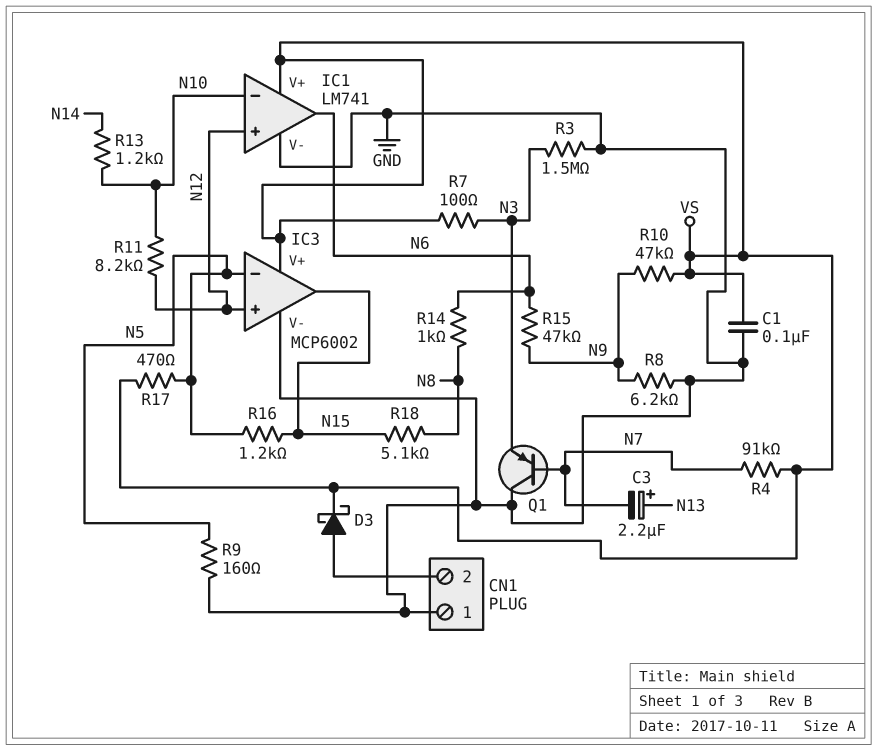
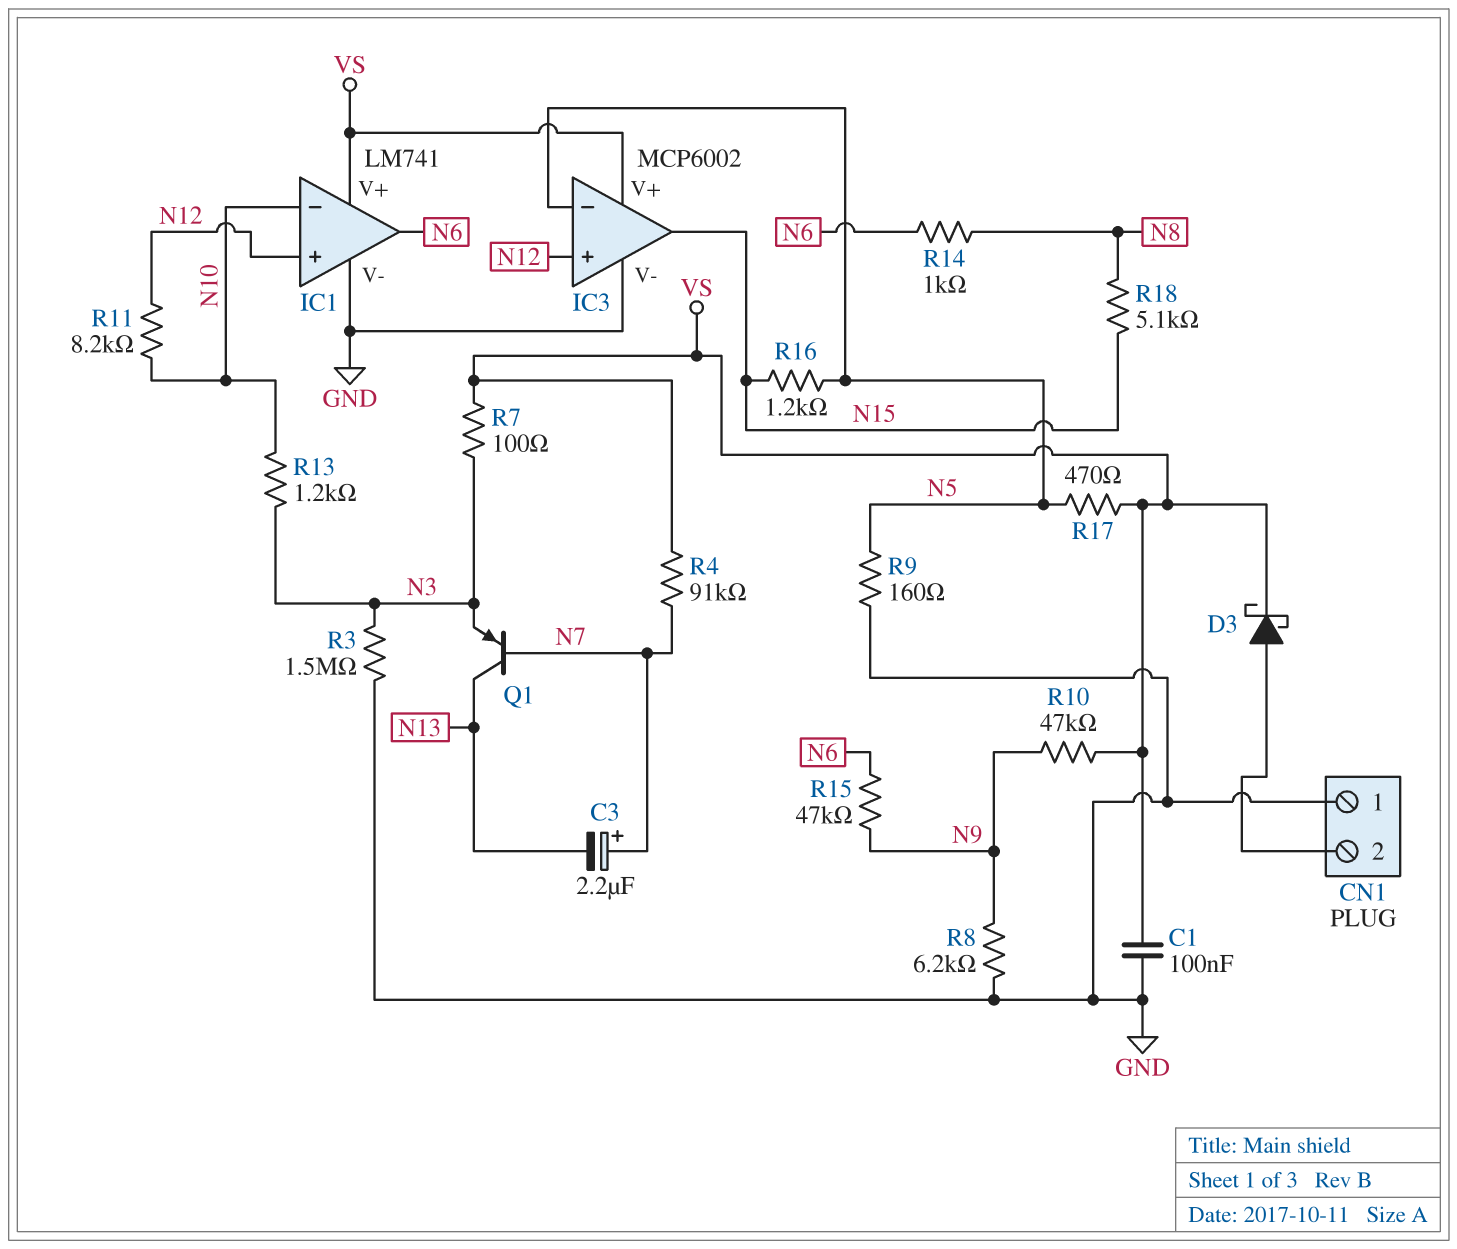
C3: 2.2uF (plus N13, minus N7) -> 2.2uF (plus N7, minus N13)
Q1: PNP (B N7, C GND, E N3) -> PNP (B N7, C N13, E N3)
R13: 1.2k (N10, N14) -> 1.2k (N3, N10)

